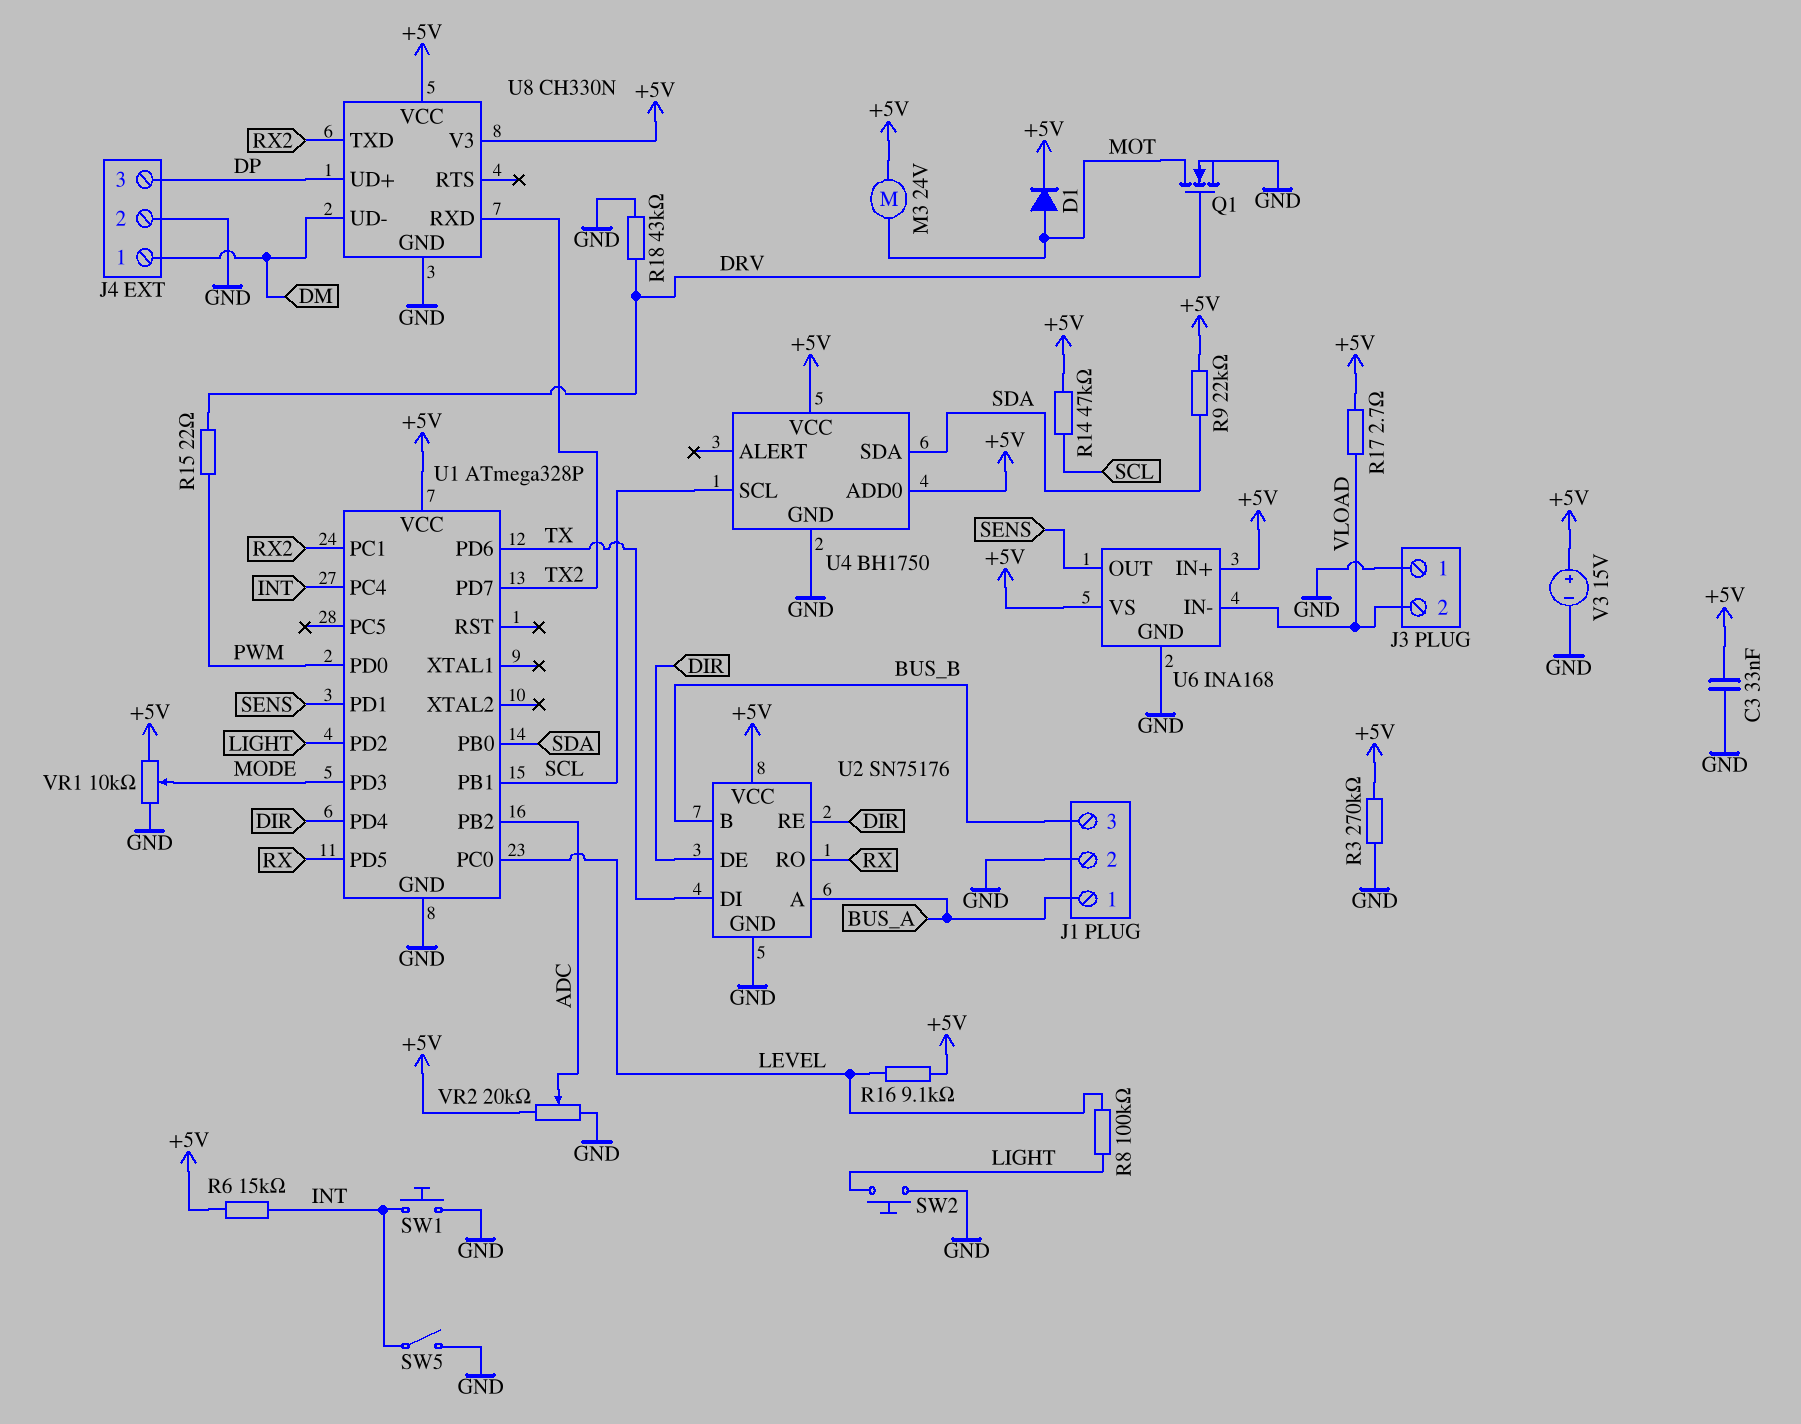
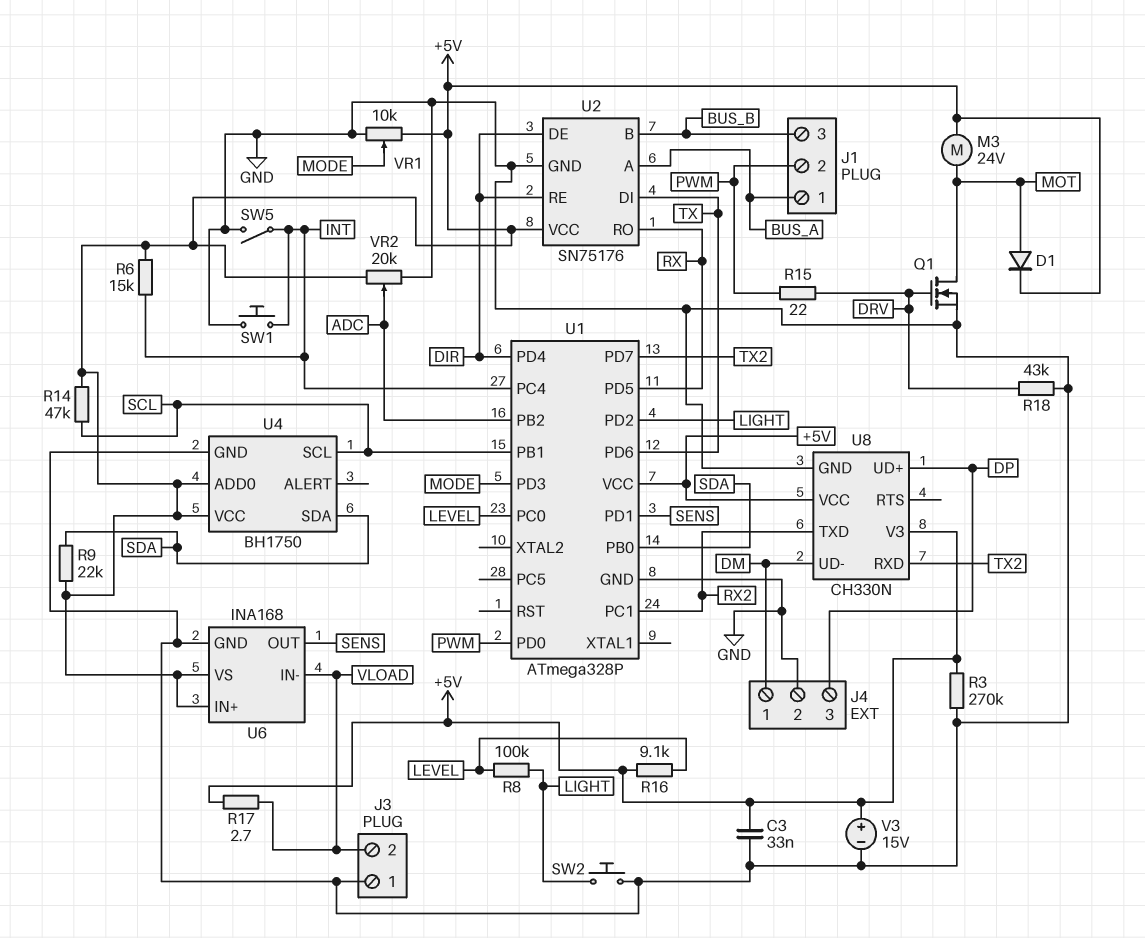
J1 pin 2: GND -> PWM

